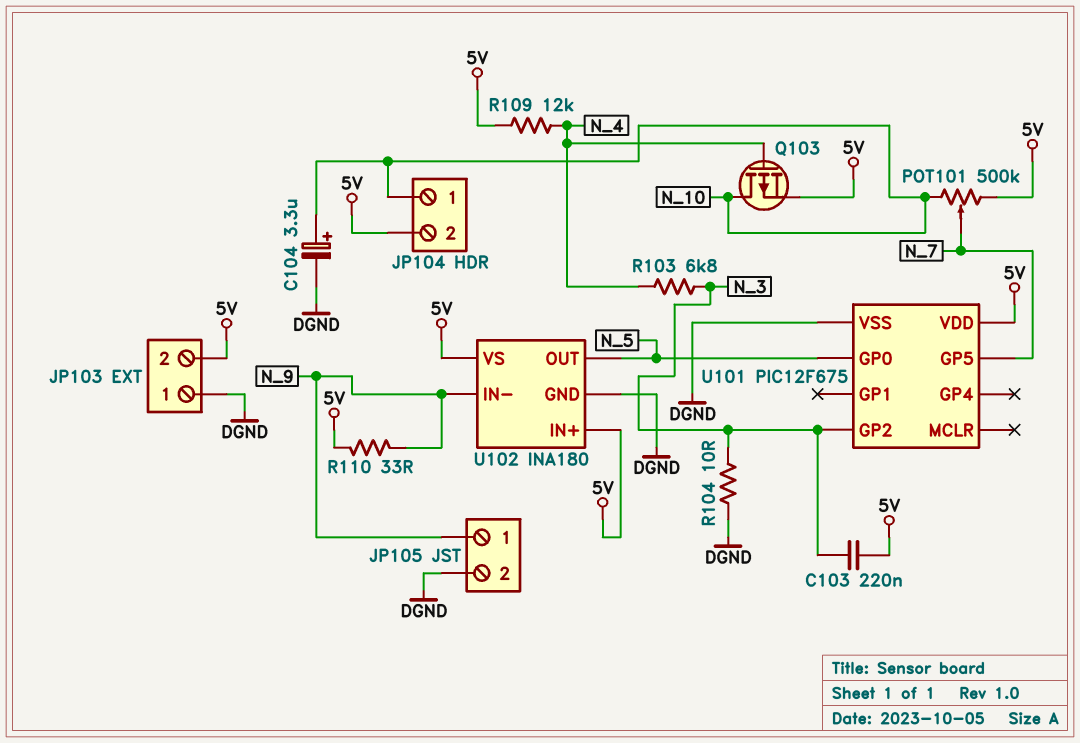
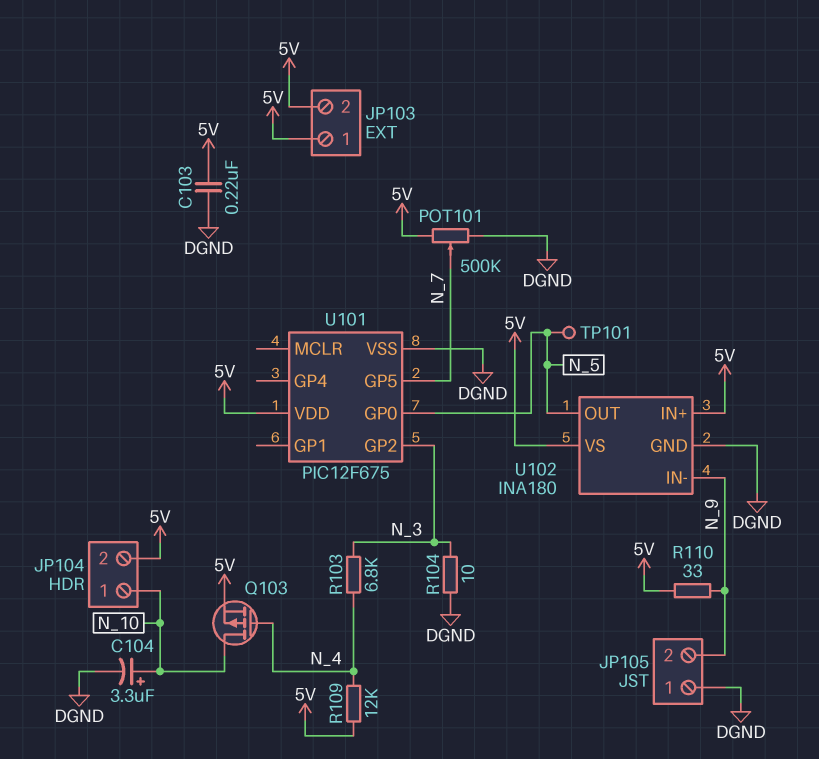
C103: 220nF (5V, N_3) -> 220nF (5V, DGND)
JP103 pin 1: DGND -> 5V
JP105 pin 1: N_9 -> DGND
JP105 pin 2: DGND -> N_9
POT101: 500k (5V, N_10, wiper N_7) -> 500k (5V, DGND, wiper N_7)
TP101: none -> test point (N_5)

